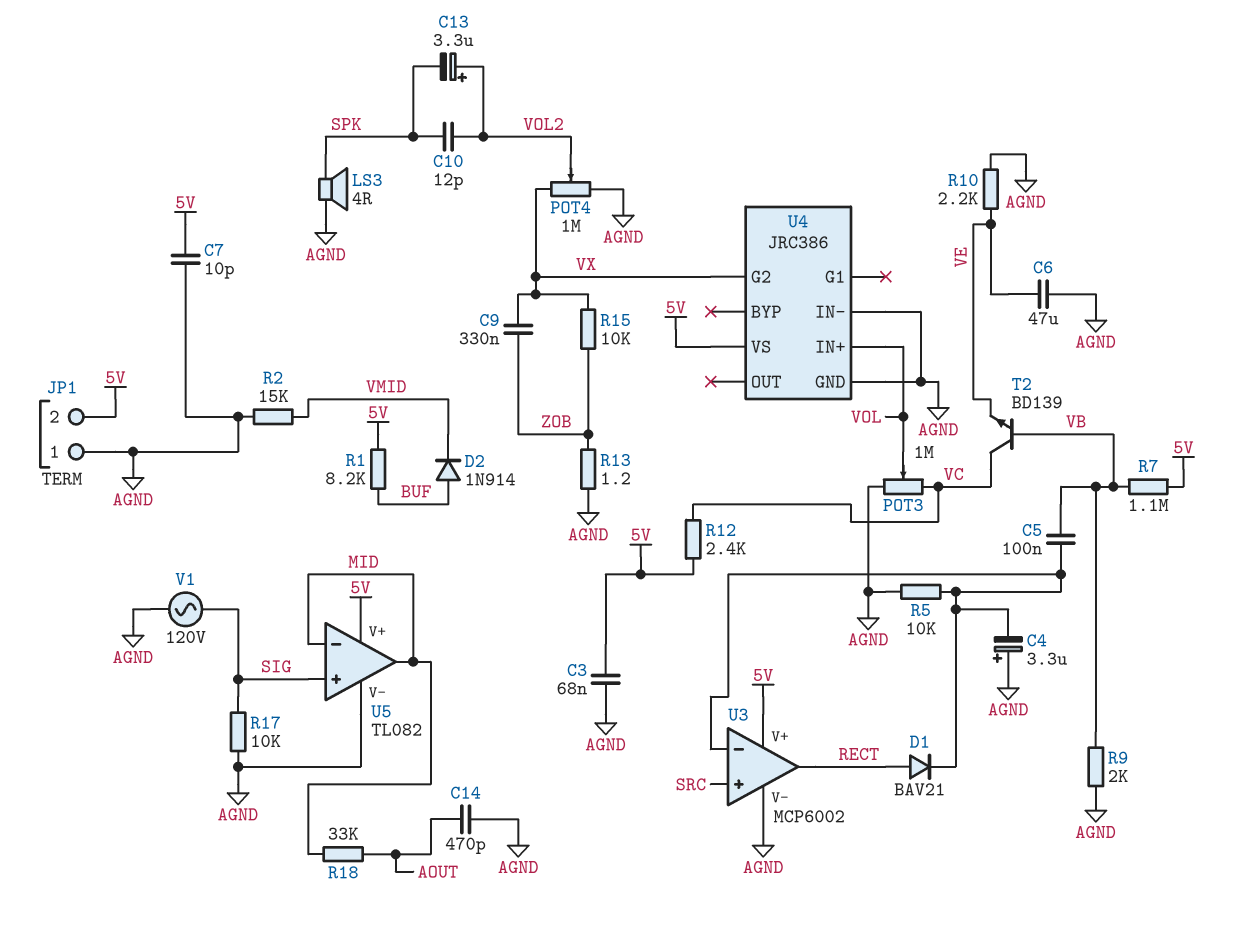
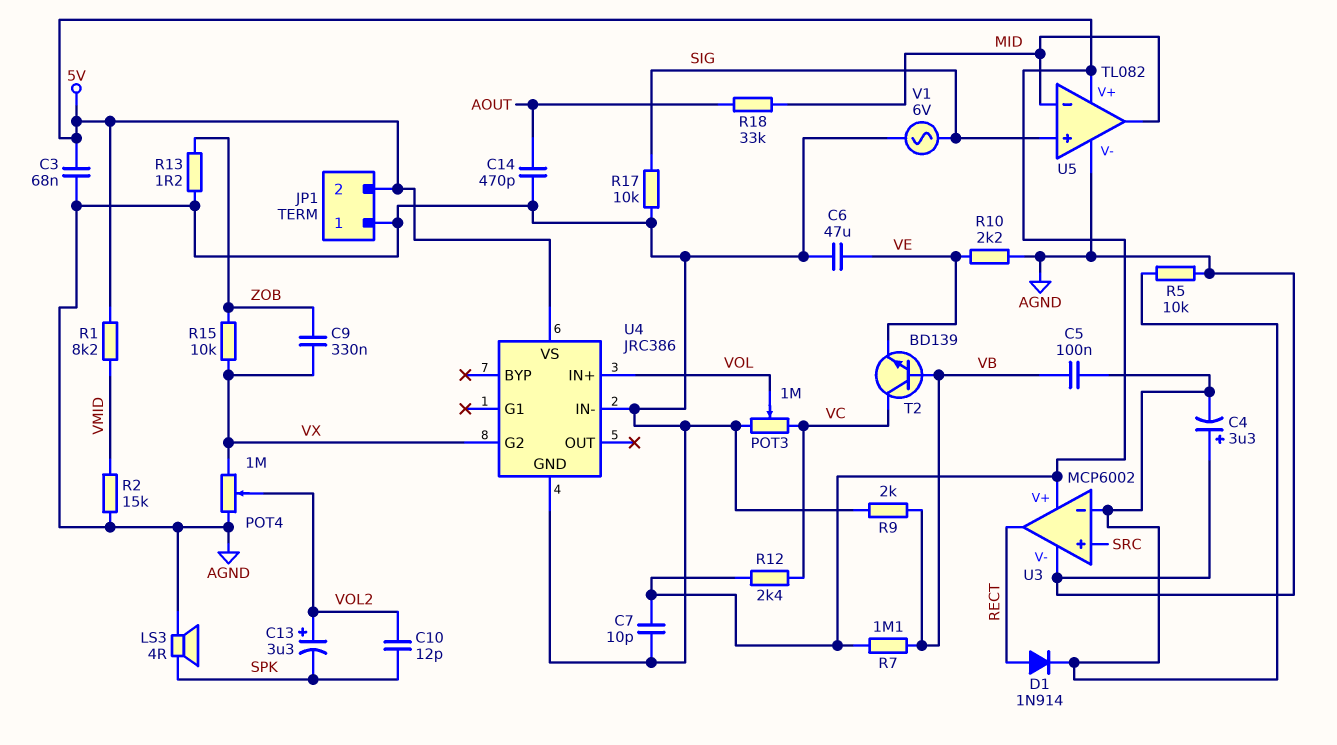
D1: diode BAV21 (A RECT, K U3/in-) -> diode 1N914 (A RECT, K U3/in-)
D2: diode 1N914 (A BUF, K VMID) -> none
R1: 8.2k (5V, BUF) -> 8.2k (5V, VMID)
V1: AC 120V (AGND, SIG) -> AC 6V (AGND, SIG)

